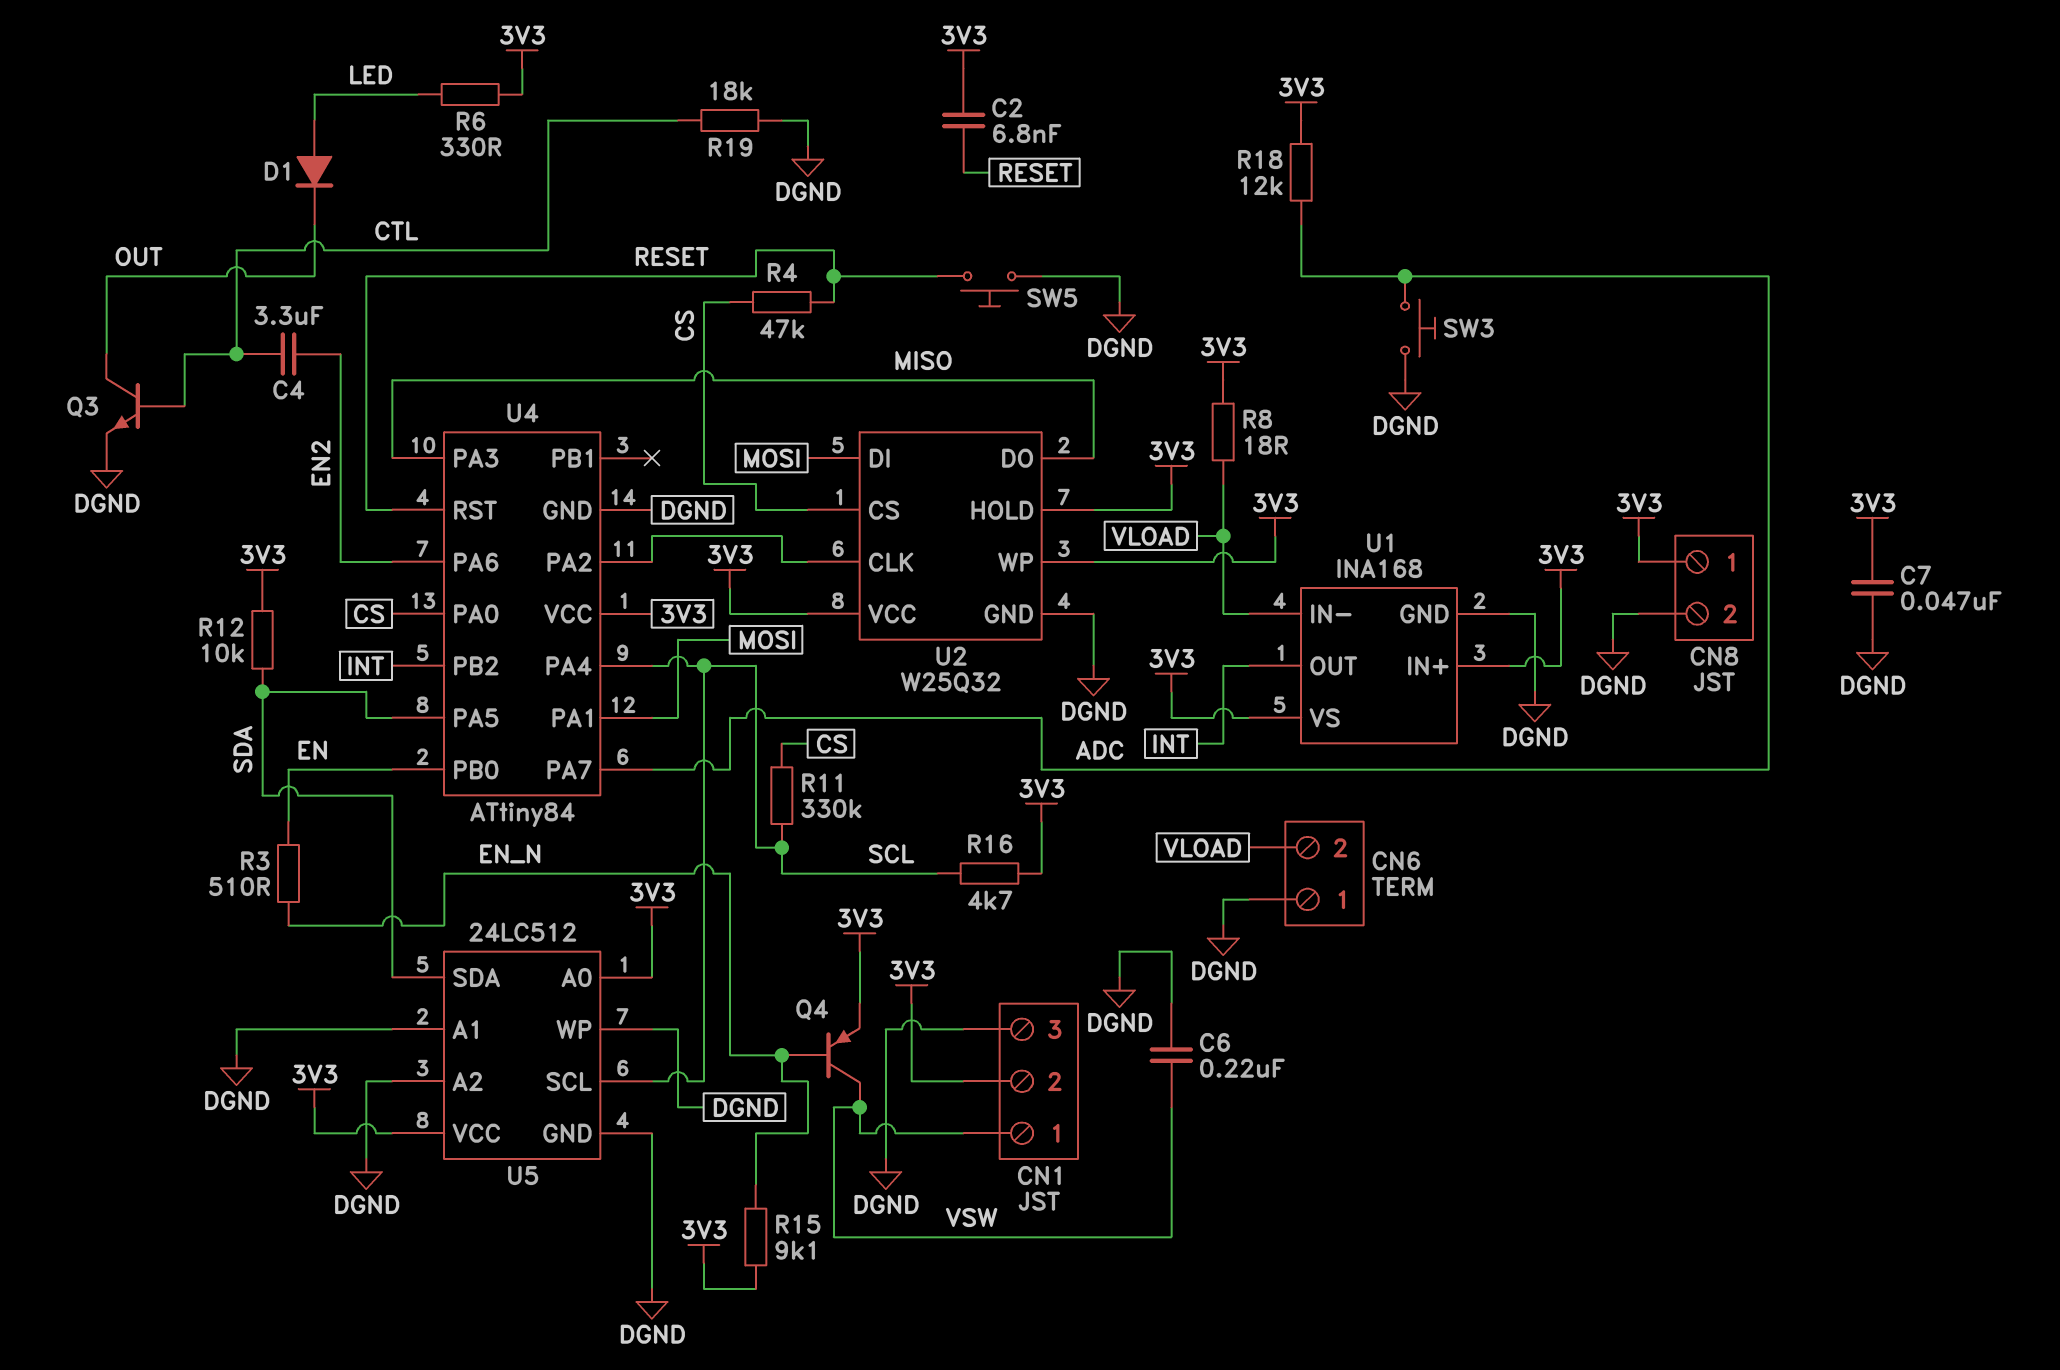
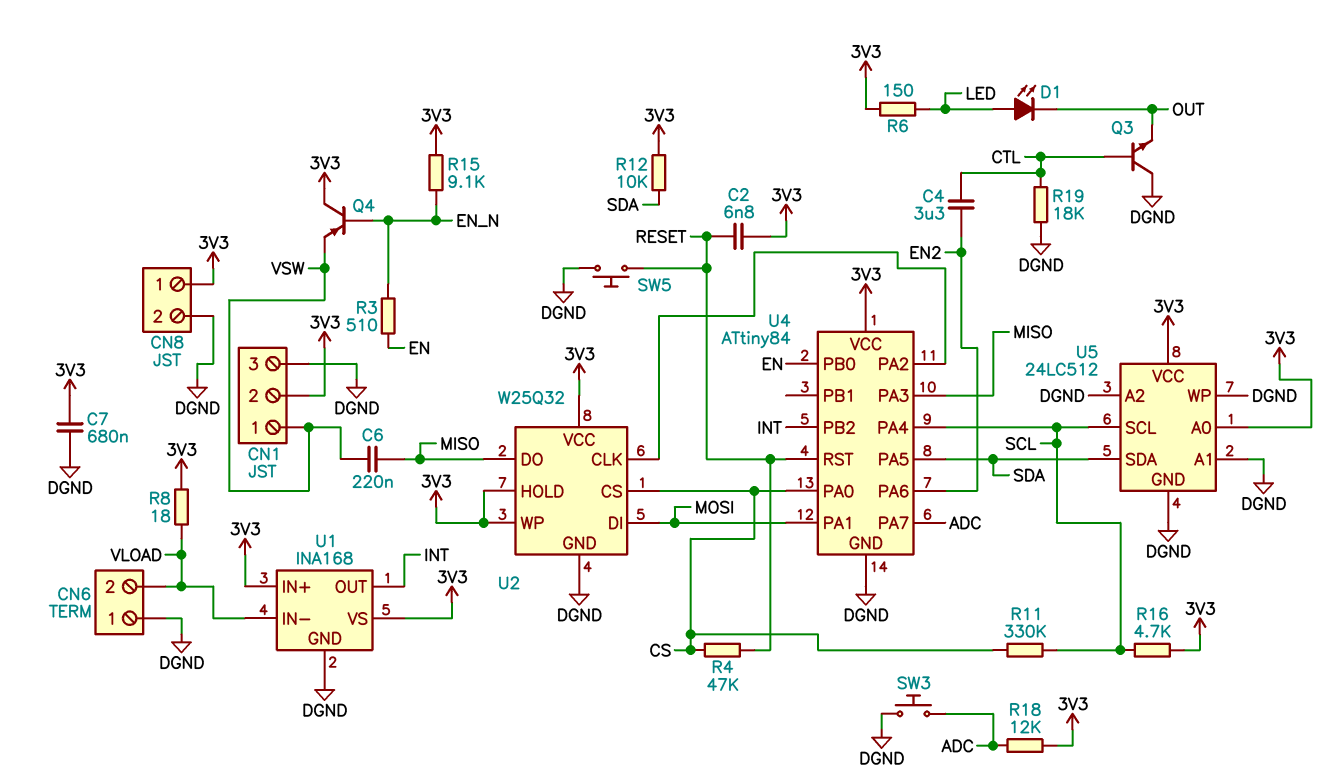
C6: 220nF (DGND, VSW) -> 220nF (MISO, VSW)
C7: 47nF (3V3, DGND) -> 680nF (3V3, DGND)
D1: diode (A LED, K OUT) -> LED (A LED, K OUT)
Q3: NPN (B CTL, C OUT, E DGND) -> NPN (B CTL, C DGND, E OUT)
Q4: PNP (B EN_N, C VSW, E 3V3) -> PNP (B EN_N, C 3V3, E VSW)
R6: 330 (3V3, LED) -> 150 (3V3, LED)

